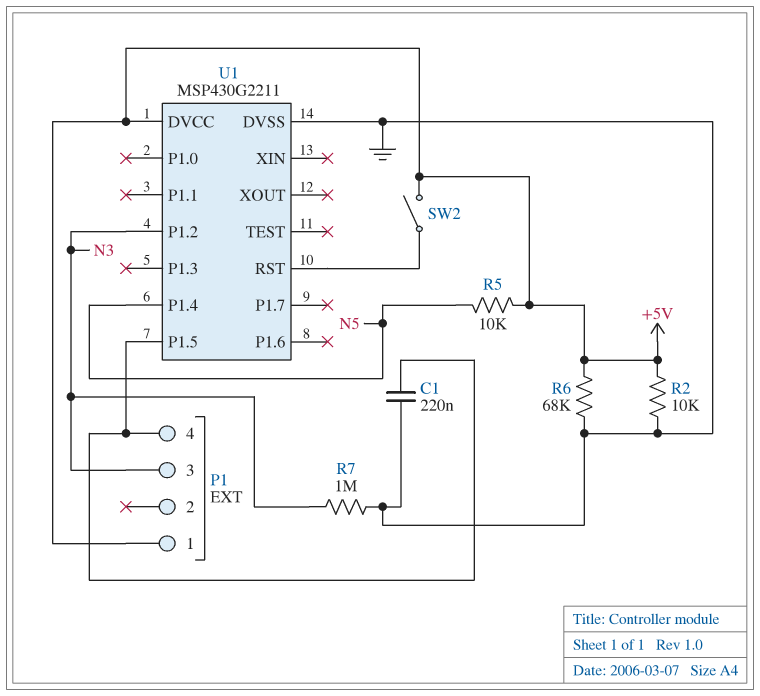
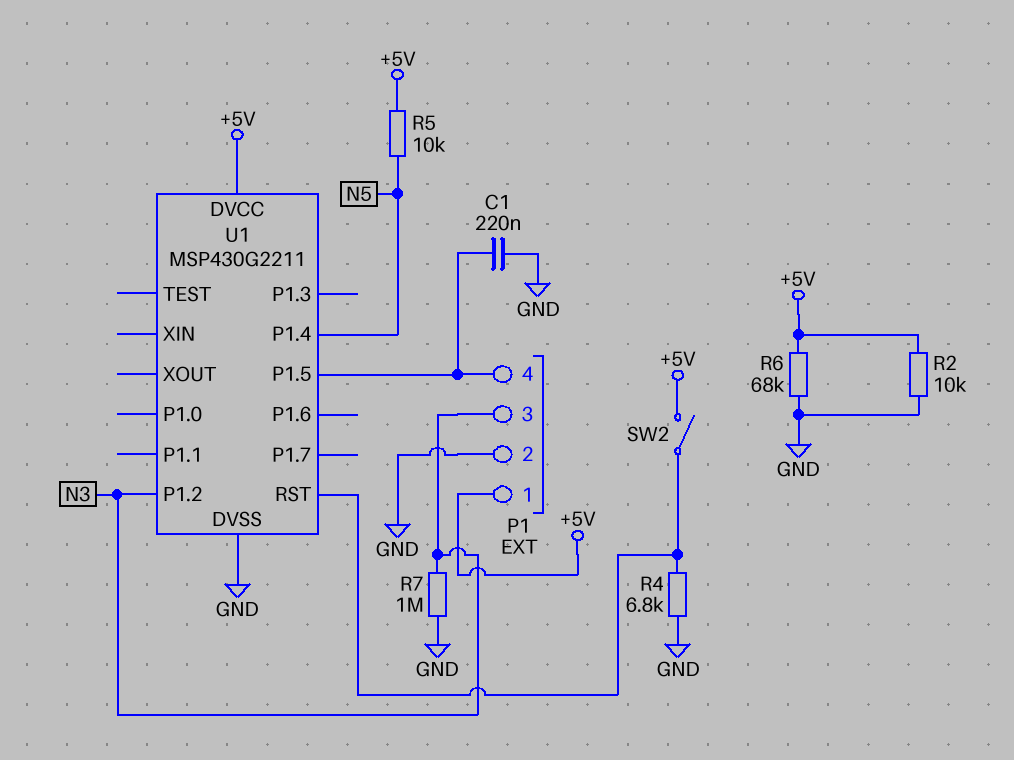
P1 pin 2: none -> GND
R4: none -> 6.8k (GND, U1/RST)

